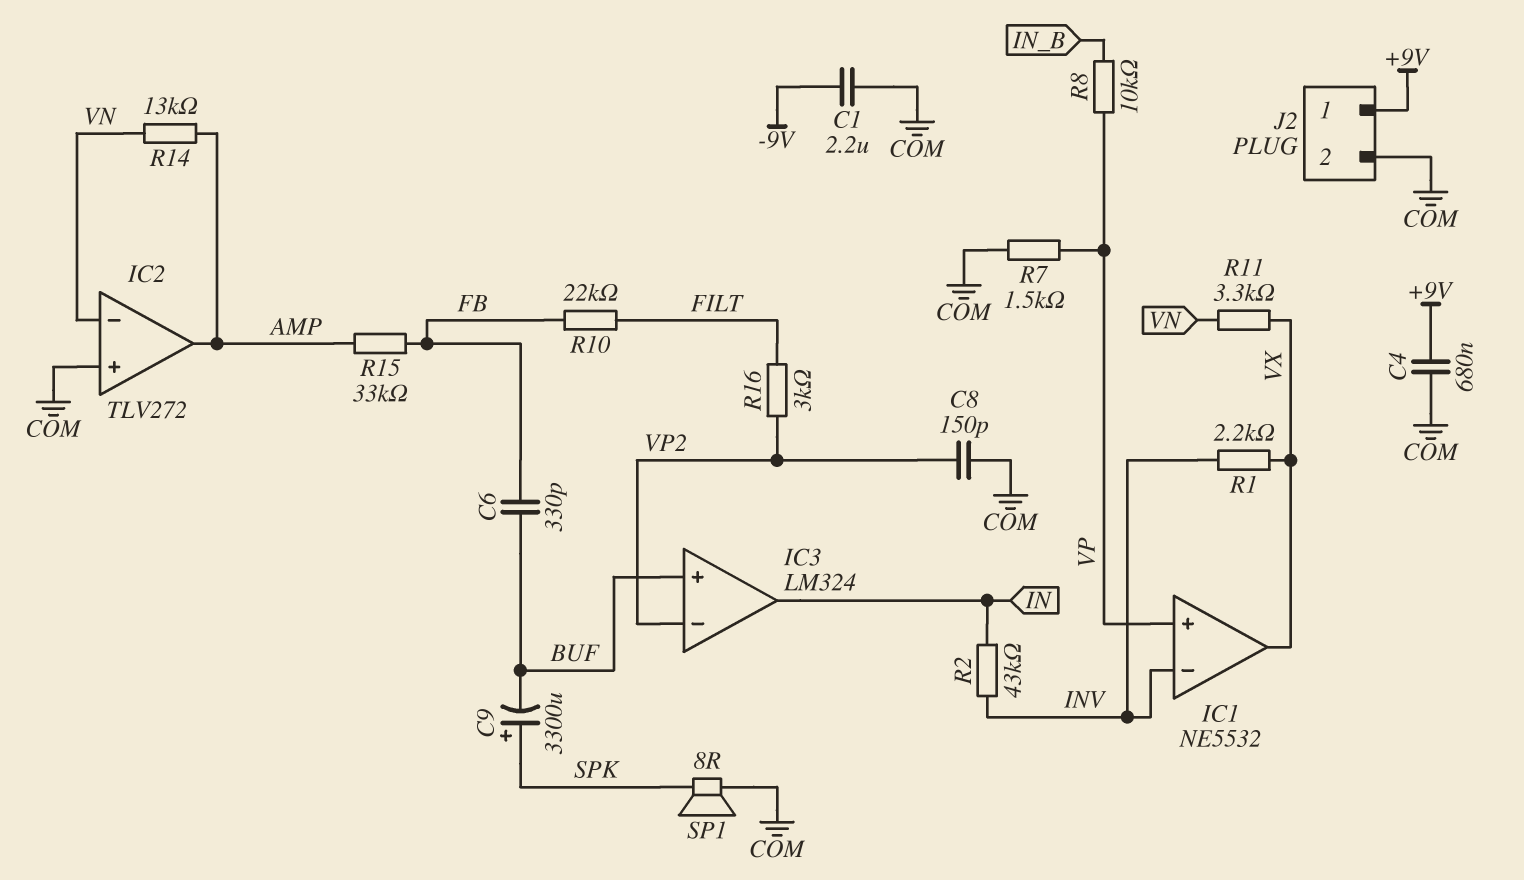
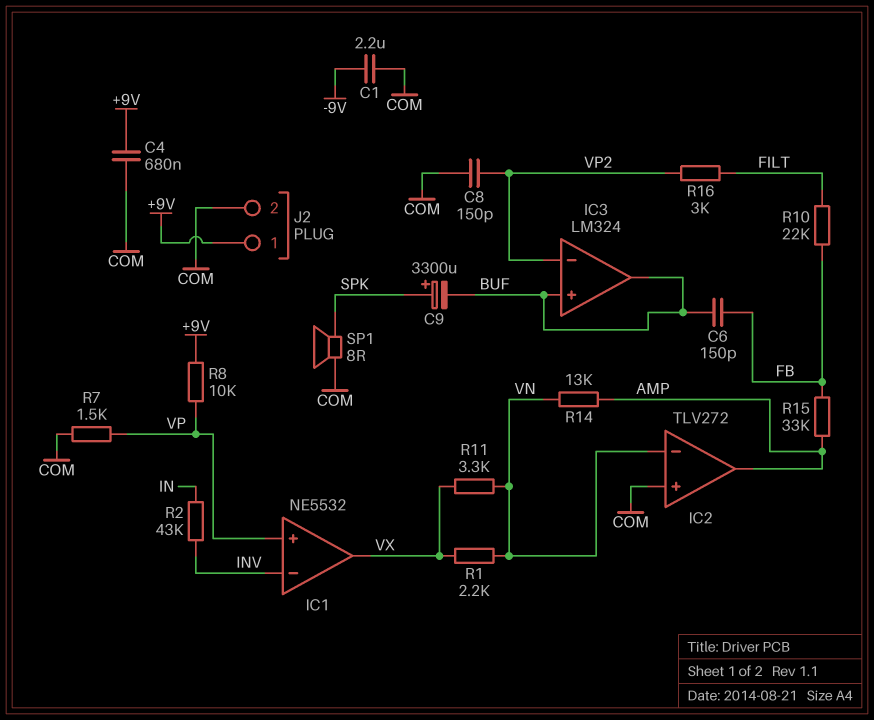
C6: 330pF (BUF, FB) -> 150pF (BUF, FB)
IC3 pin out: IN -> BUF
R1: 2.2k (INV, VX) -> 2.2k (VN, VX)
R8: 10k (IN_B, VP) -> 10k (+9V, VP)

